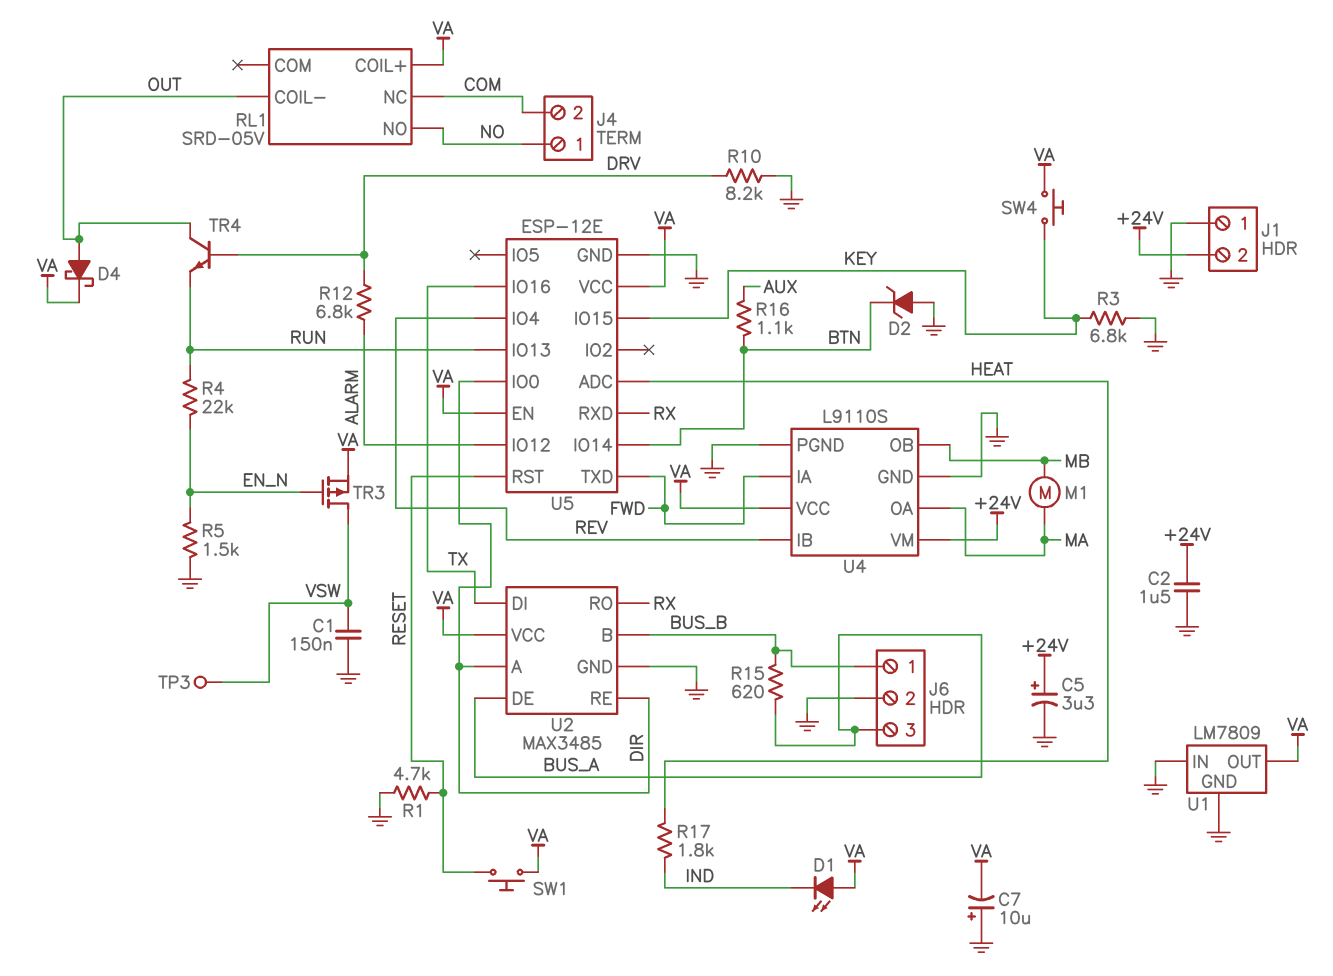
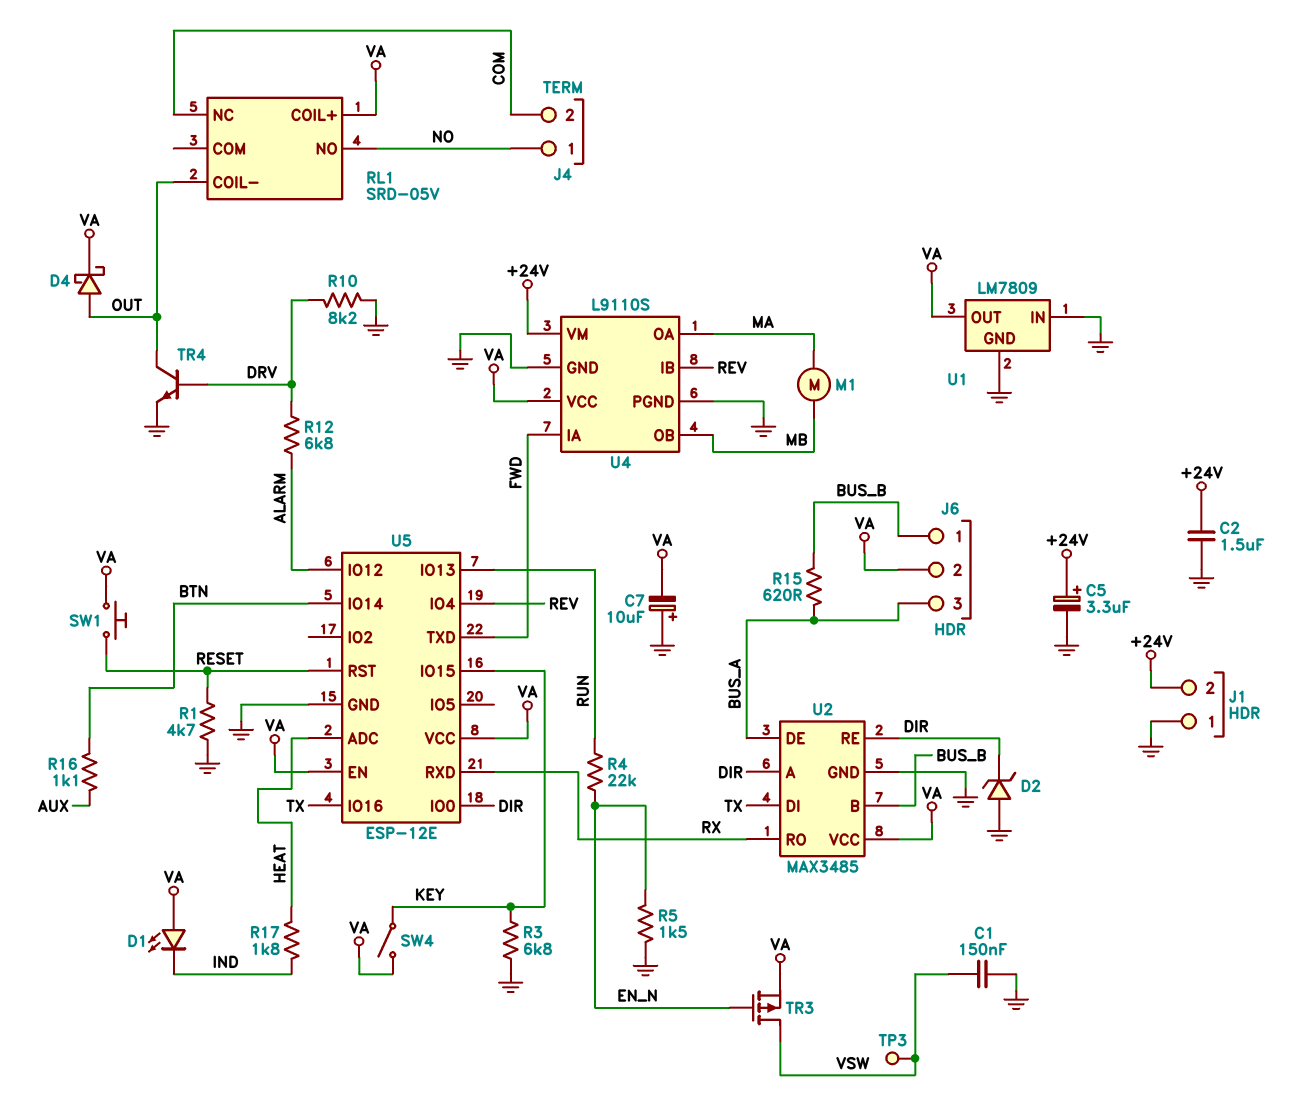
D2: zener (A GND, K BTN) -> zener (A GND, K DIR)
J6 pin 2: GND -> VA
SW4: button (KEY, VA) -> switch (KEY, VA)
TR4: NPN (B DRV, C OUT, E RUN) -> NPN (B DRV, C OUT, E GND)

